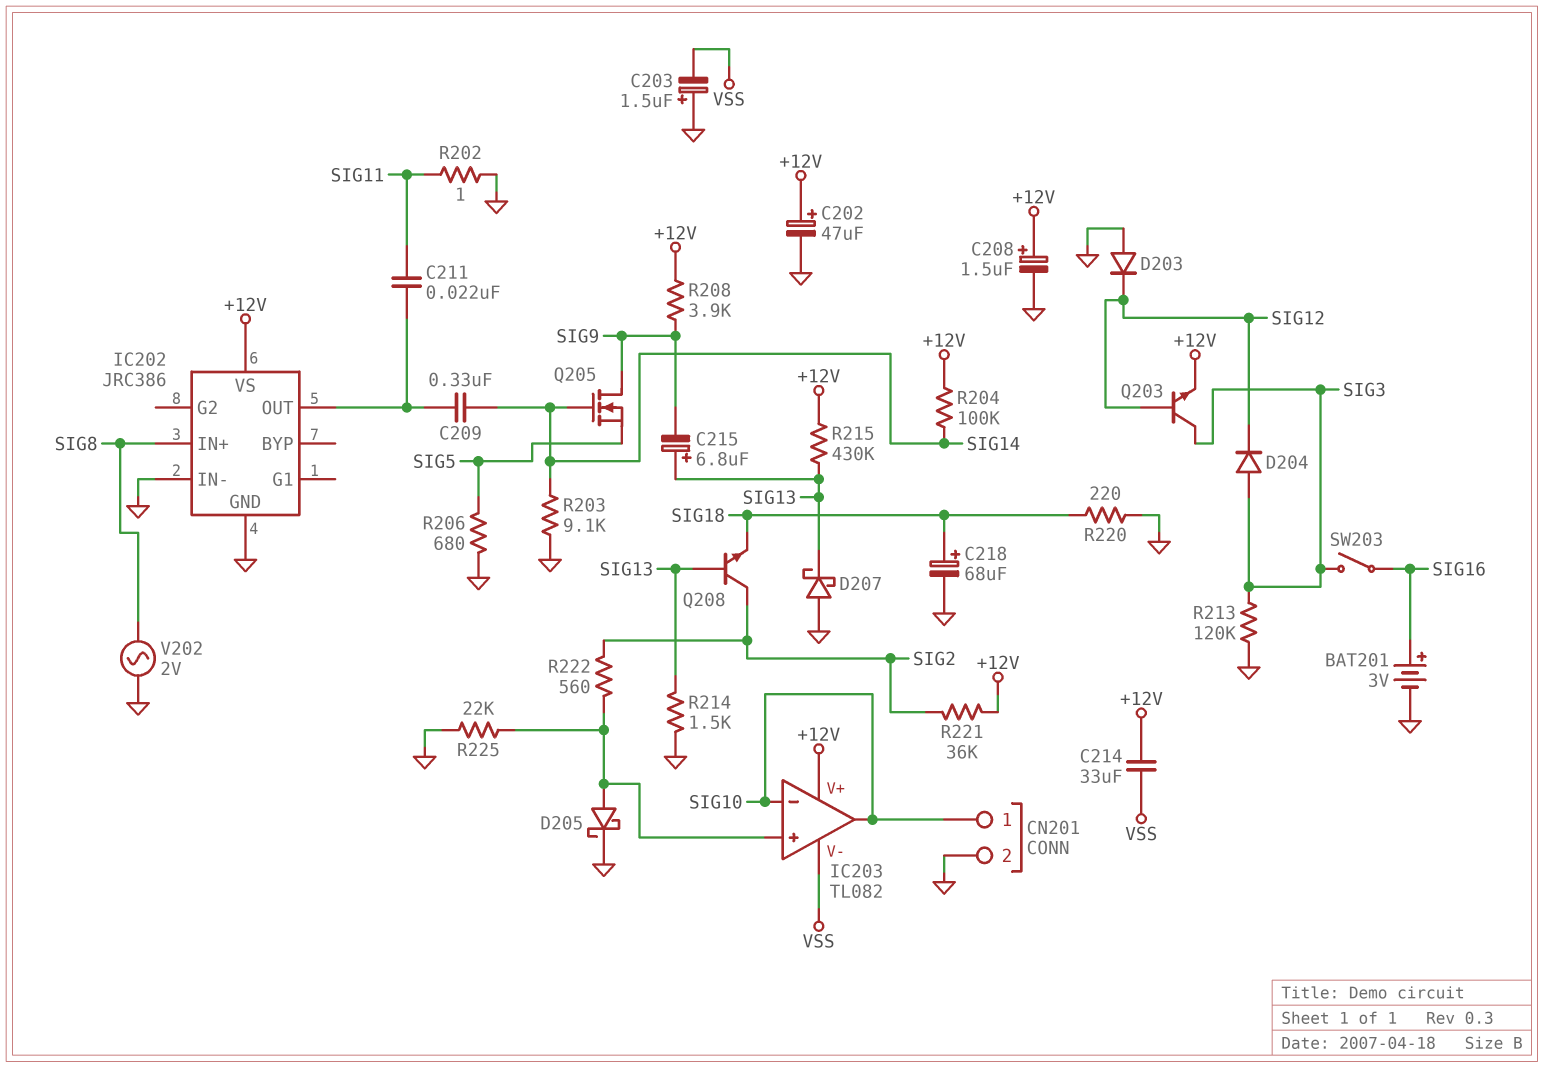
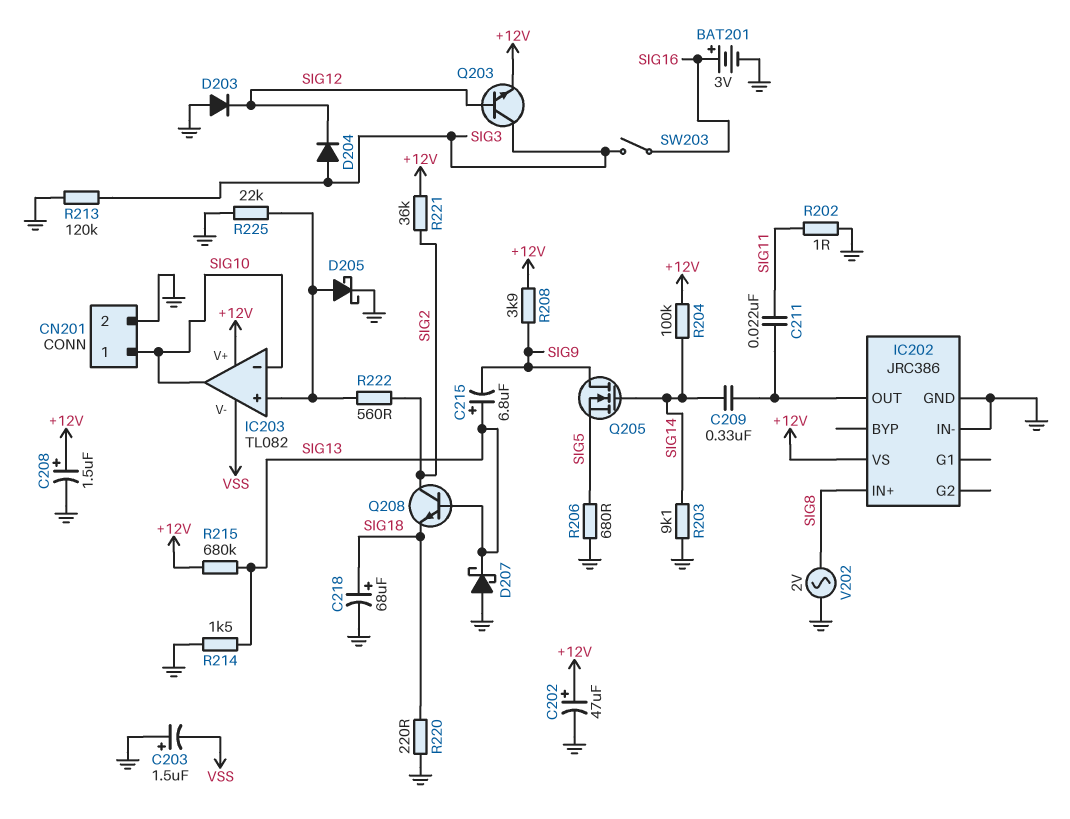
C214: 33uF (+12V, VSS) -> none
R215: 430k (+12V, SIG13) -> 680k (+12V, SIG13)

